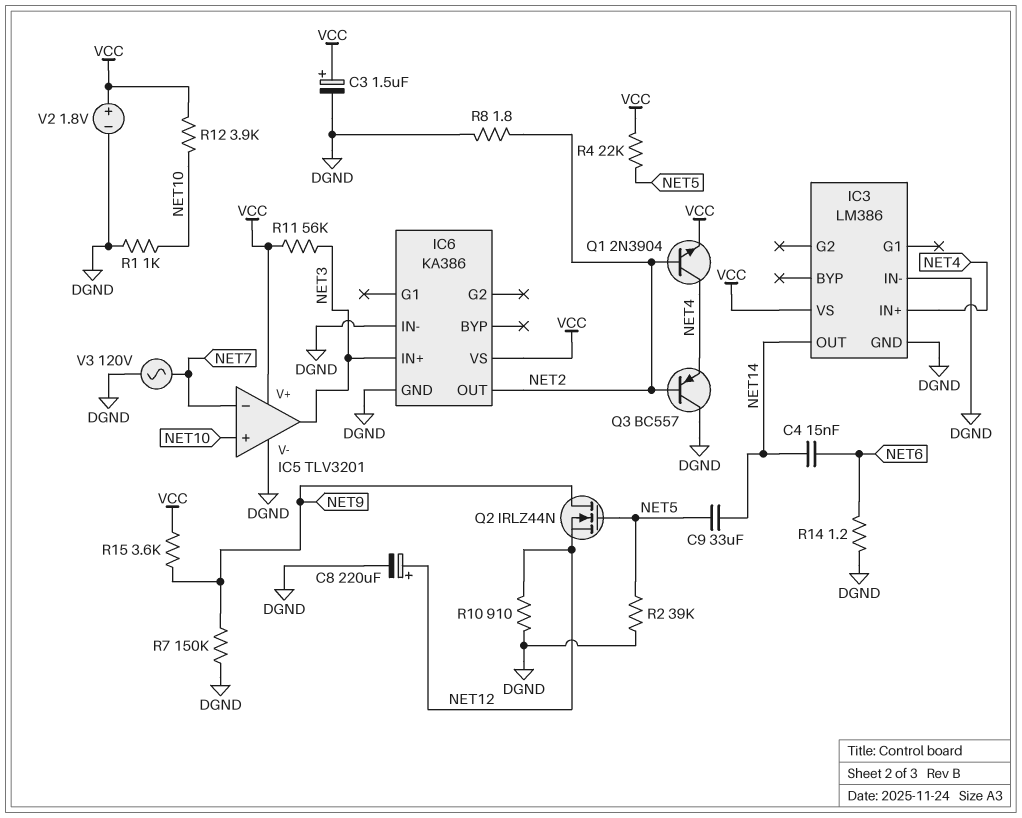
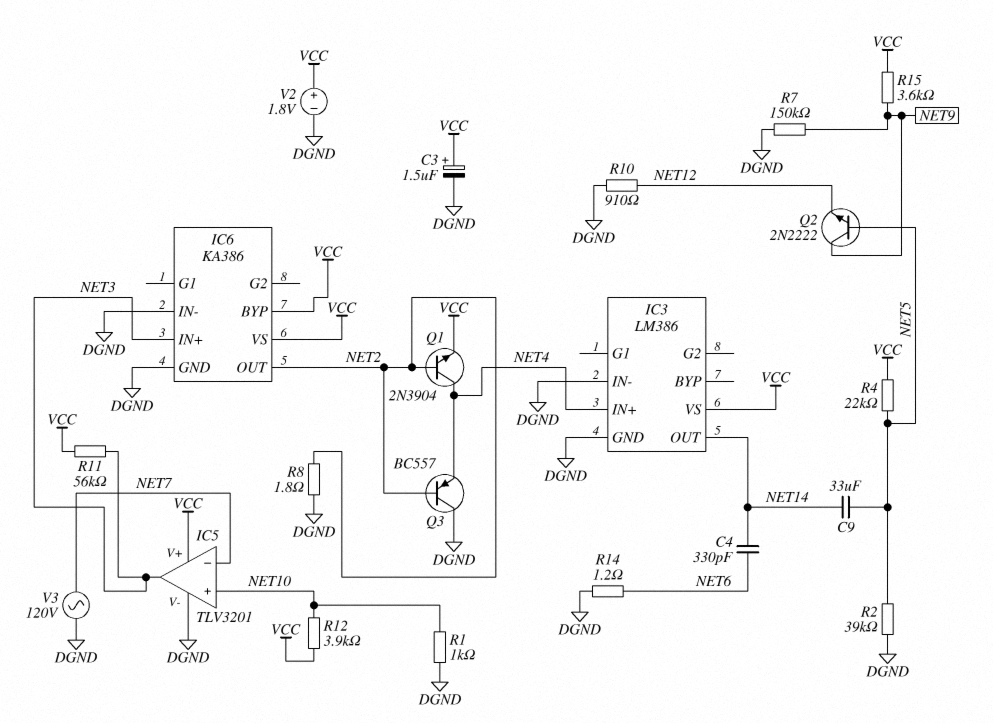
C4: 15nF (NET6, NET14) -> 330pF (NET6, NET14)
C8: 220uF (plus NET12, minus DGND) -> none
IC6 pin BYP: none -> VCC
Q2: NMOS IRLZ44N (G NET5, D NET9, S NET12) -> NPN 2N2222 (B NET5, C NET9, E NET12)

